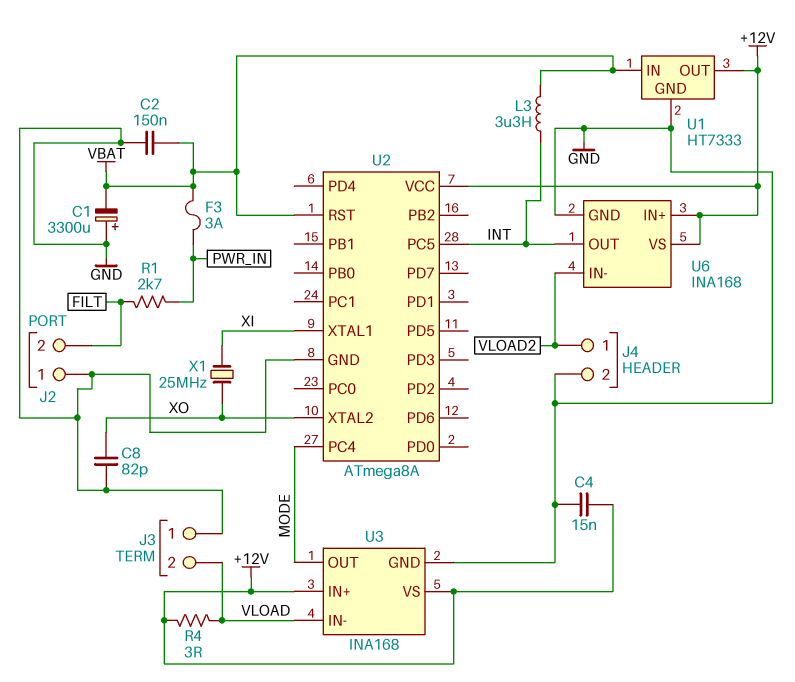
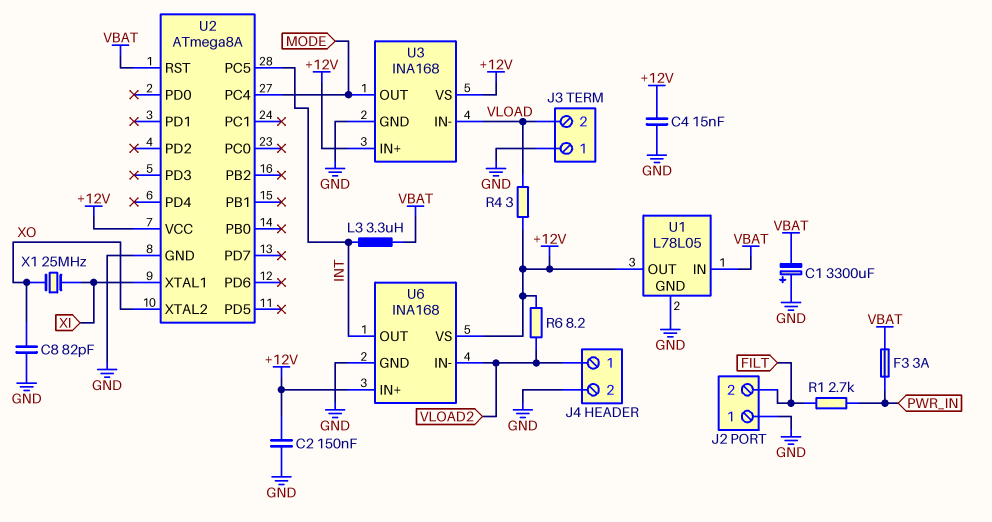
C2: 150nF (GND, VBAT) -> 150nF (+12V, GND)
R6: none -> 8.2 (+12V, VLOAD2)
U1: HT7333 -> L78L05

